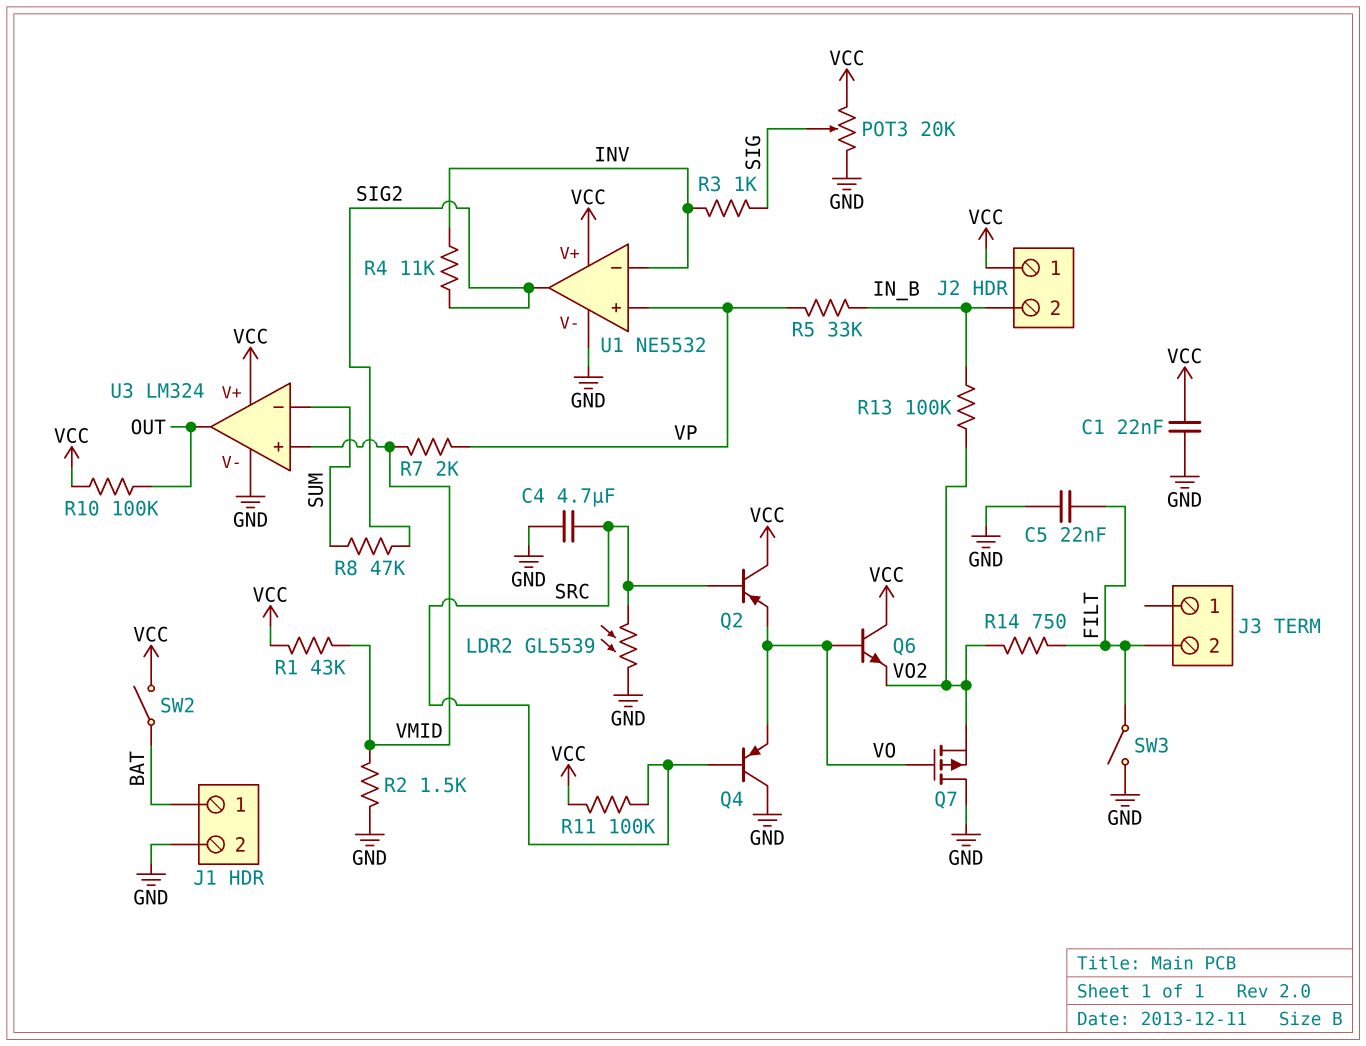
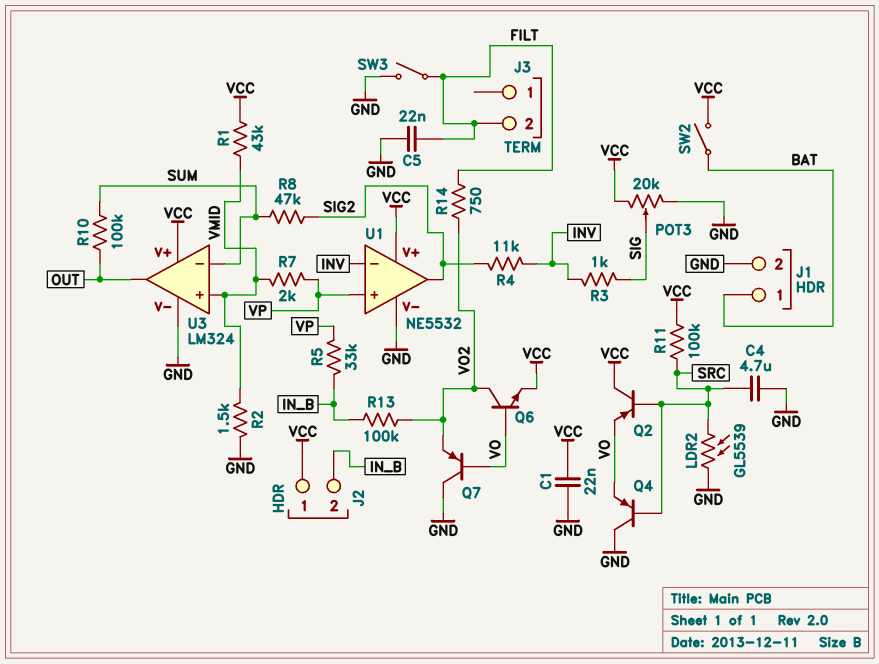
Q6: NPN (B VO, C VCC, E VO2) -> NPN (B VO, C VO2, E VCC)
Q7: PMOS (G VO, D GND, S VO2) -> PNP (B VO, C GND, E VO2)
R10: 100k (OUT, VCC) -> 100k (OUT, SUM)

